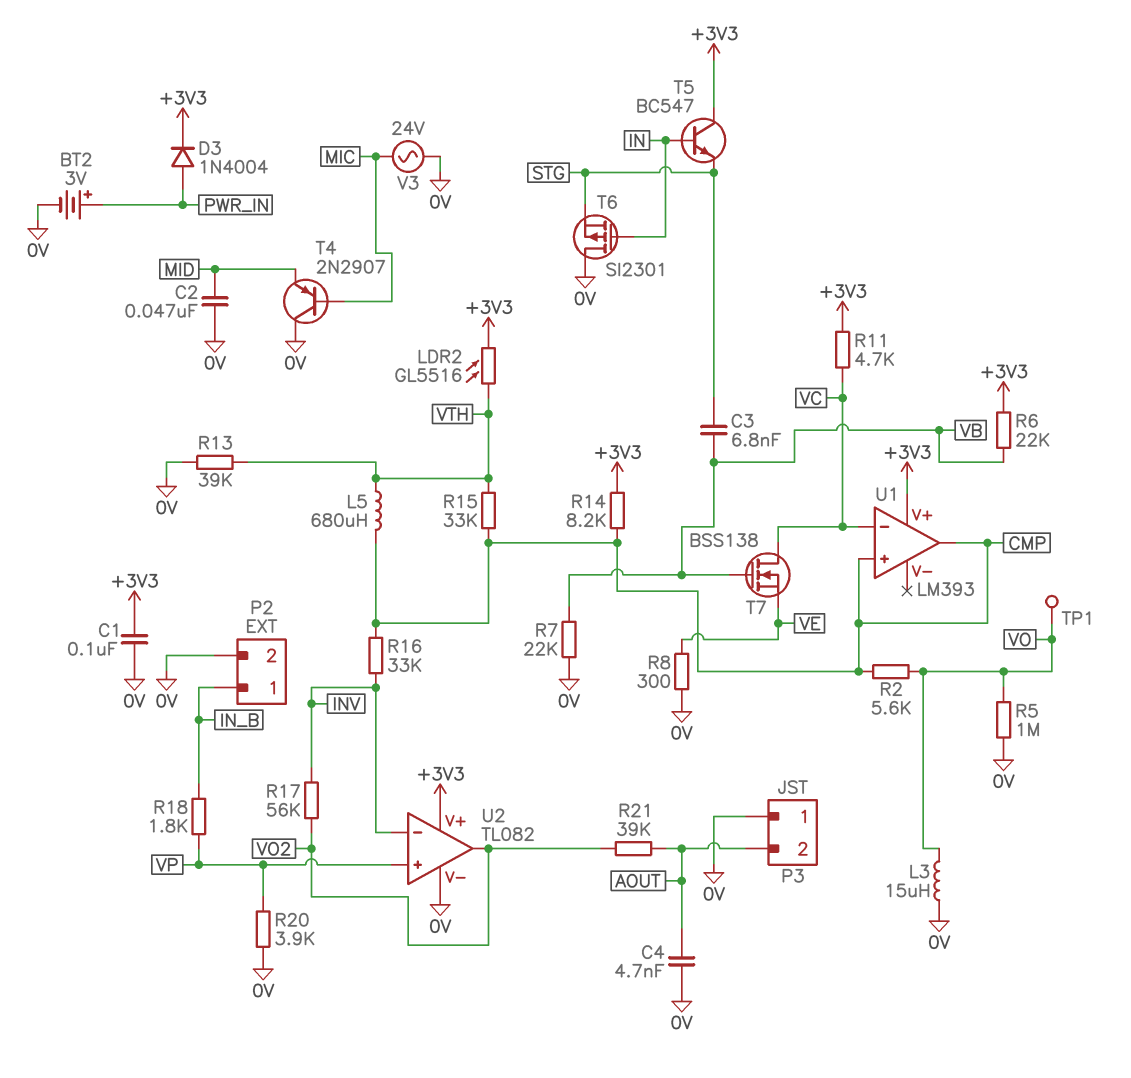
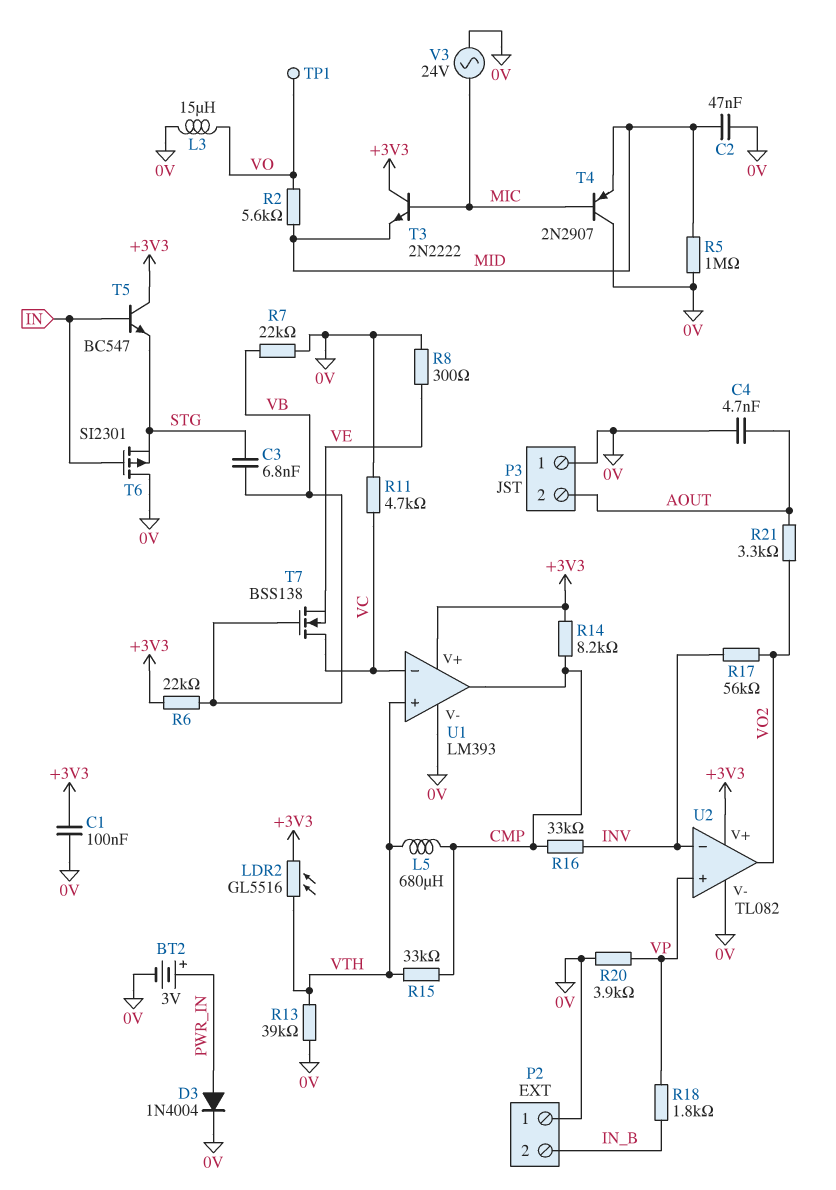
D3: diode 1N4004 (A PWR_IN, K +3V3) -> diode 1N4004 (A PWR_IN, K 0V)
P2 pin 1: IN_B -> 0V
P2 pin 2: 0V -> IN_B
R2: 5.6k (CMP, VO) -> 5.6k (MID, VO)
R5: 1M (0V, VO) -> 1M (0V, MID)
R11: 4.7k (+3V3, VC) -> 4.7k (0V, VC)
R21: 39k (AOUT, VO2) -> 3.3k (AOUT, VO2)
T3: none -> NPN 2N2222 (B MIC, C +3V3, E MID)
U1 pin V-: none -> 0V
U1 pin in+: CMP -> VTH

